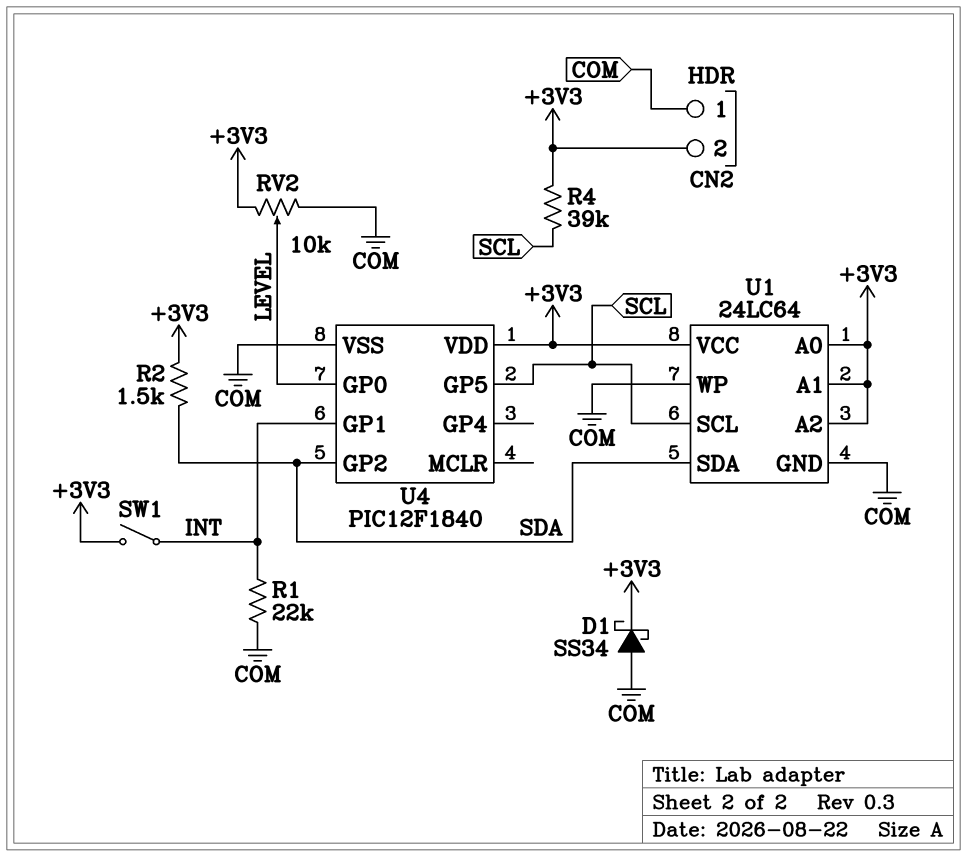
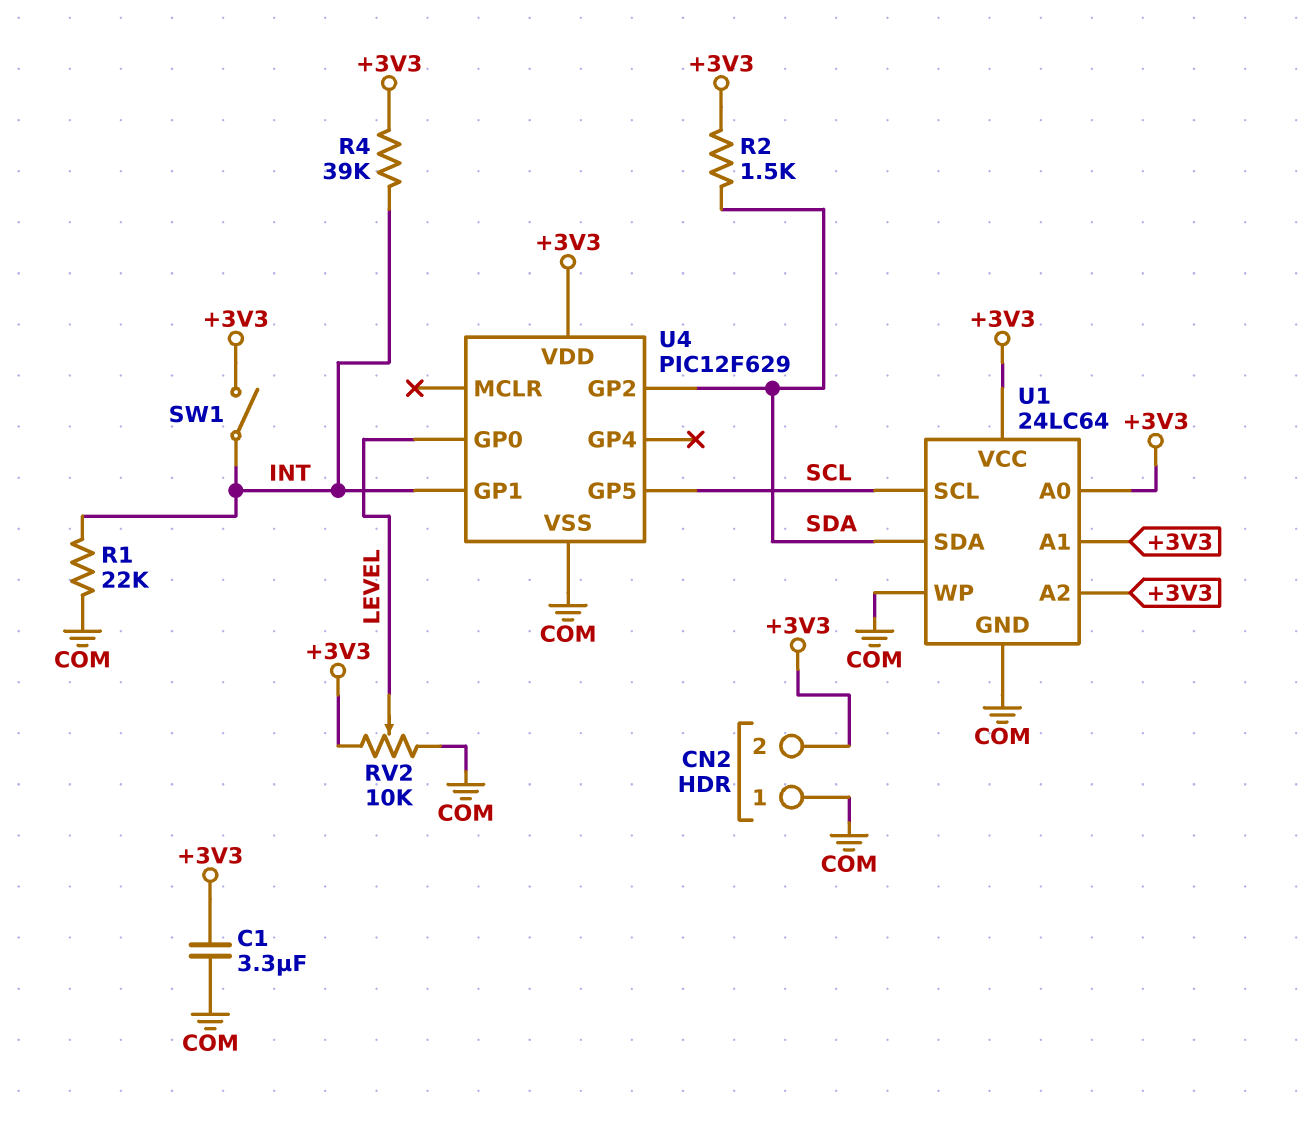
C1: none -> 3.3uF (+3V3, COM)
D1: schottky SS34 (A COM, K +3V3) -> none
R4: 39k (+3V3, SCL) -> 39k (+3V3, INT)
U4: PIC12F1840 -> PIC12F629

